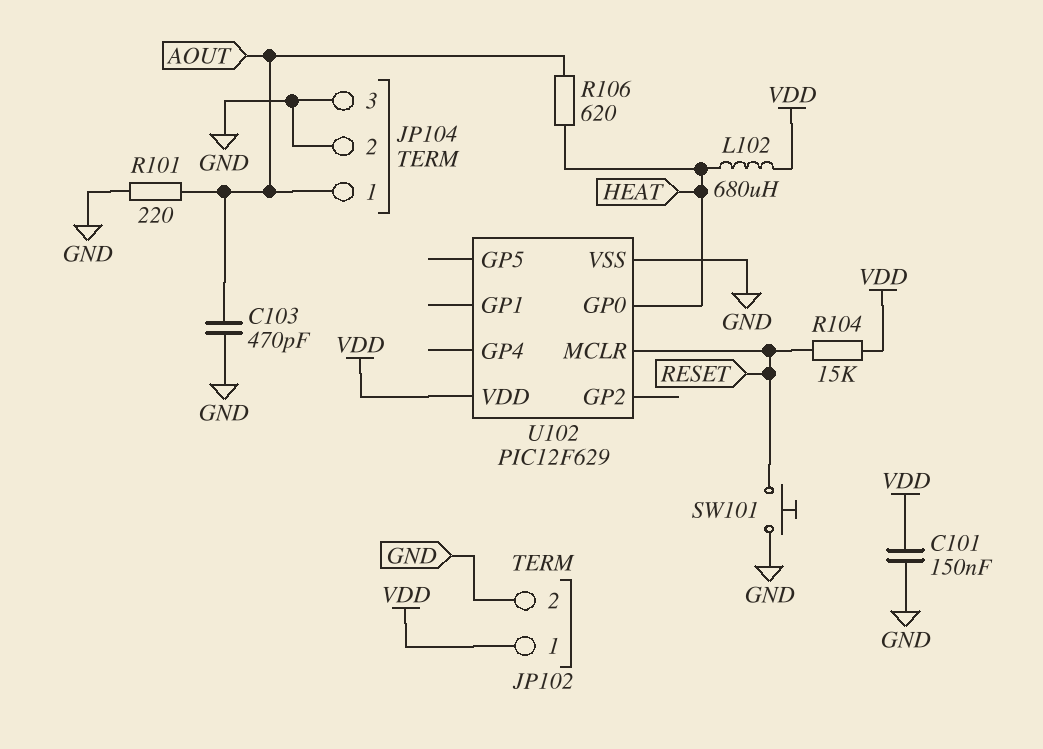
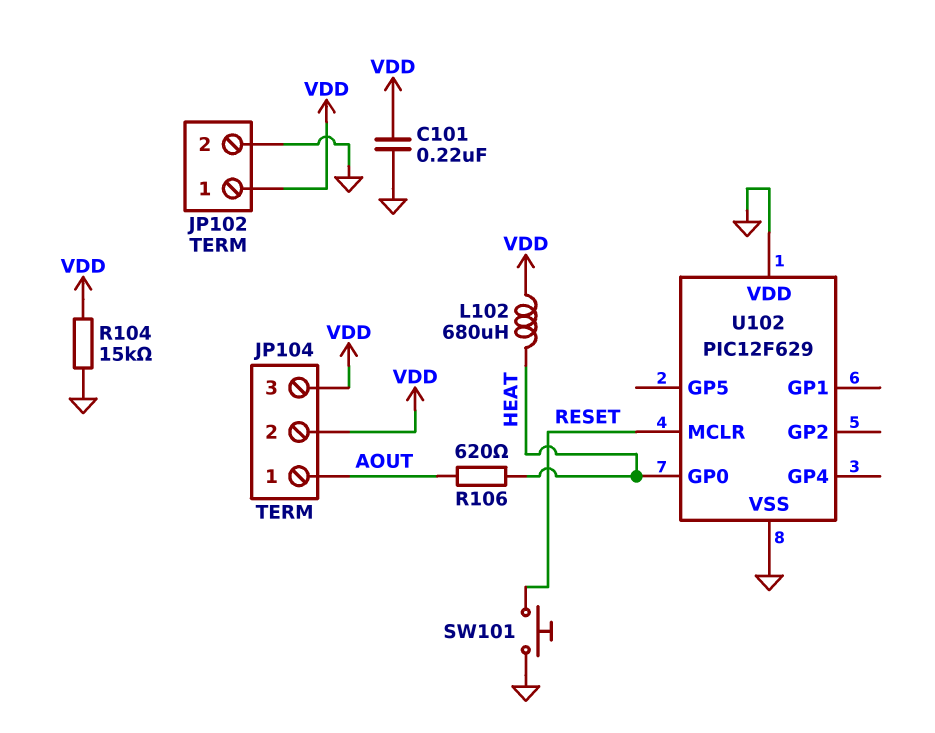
C101: 150nF (GND, VDD) -> 220nF (GND, VDD)
C103: 470pF (AOUT, GND) -> none
JP104 pin 2: GND -> VDD
JP104 pin 3: GND -> VDD
R101: 220 (AOUT, GND) -> none
R104: 15k (RESET, VDD) -> 15k (GND, VDD)
U102 pin VDD: VDD -> GND

